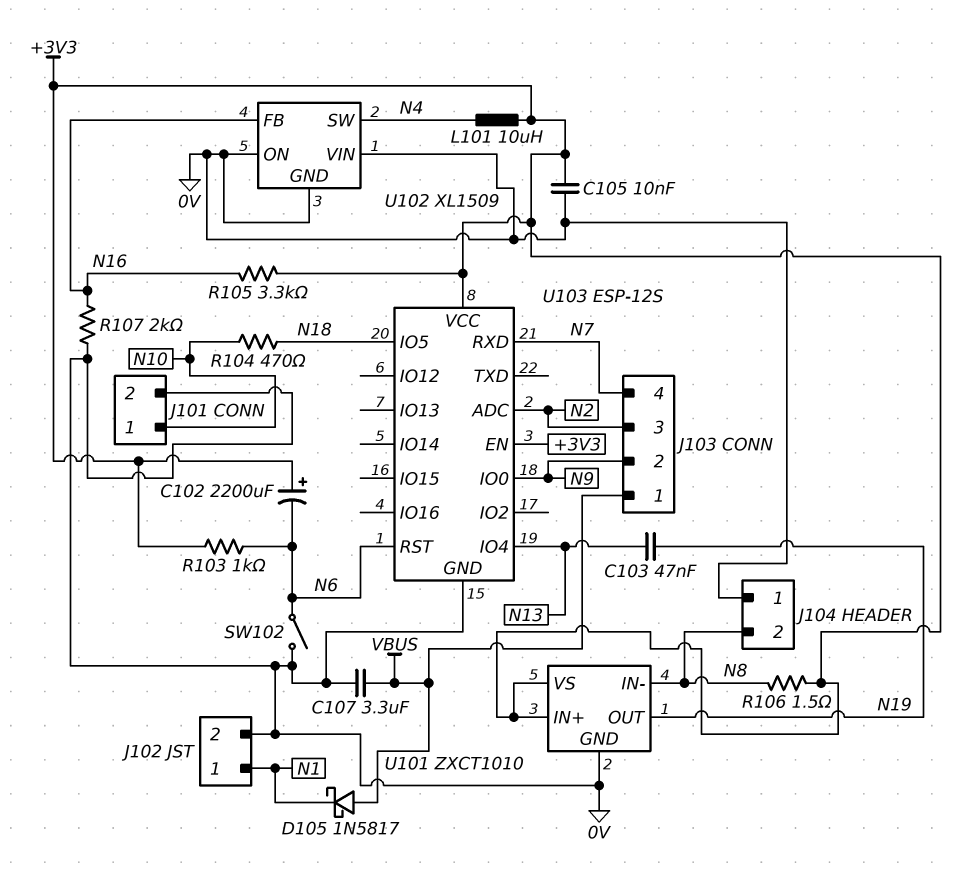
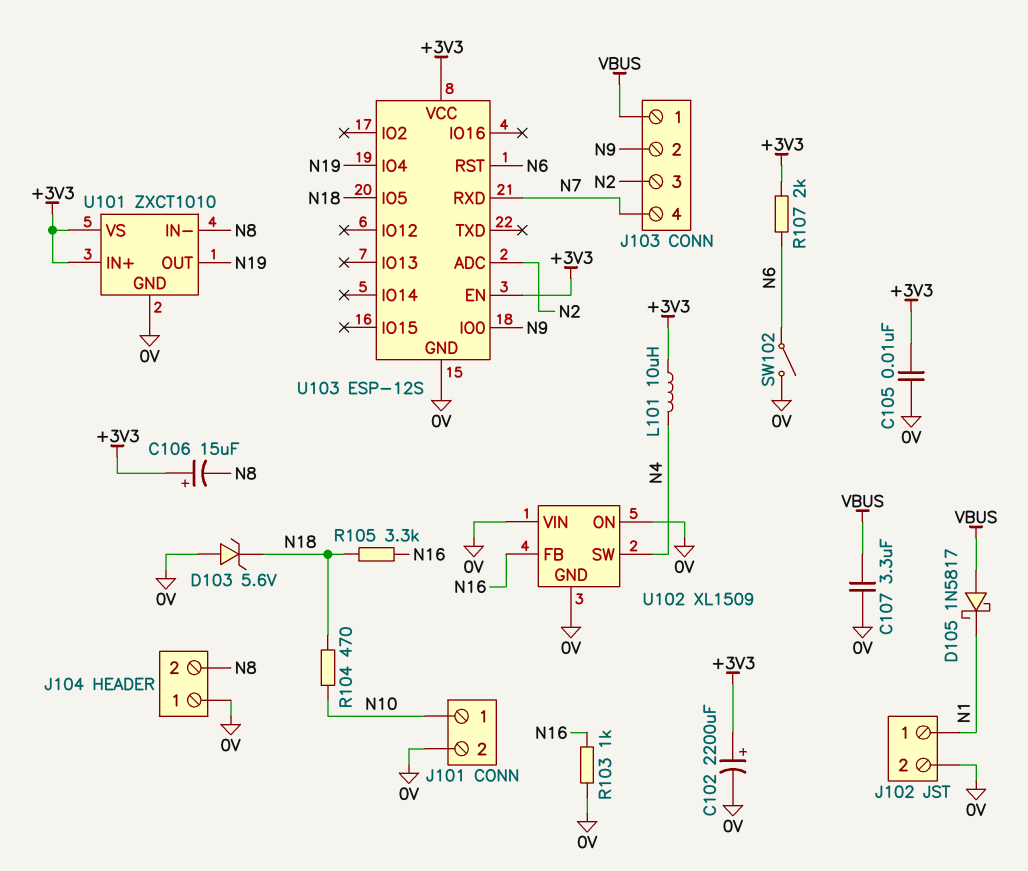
C102: 2200uF (plus +3V3, minus N6) -> 2200uF (plus +3V3, minus 0V)
C103: 47nF (N13, N19) -> none
C106: none -> 15uF (plus +3V3, minus N8)
D103: none -> zener 5.6V (A 0V, K N18)
R103: 1k (+3V3, N6) -> 1k (0V, N16)
R105: 3.3k (+3V3, N16) -> 3.3k (N16, N18)
R106: 1.5 (+3V3, N8) -> none
R107: 2k (0V, N16) -> 2k (+3V3, N6)
U103 pin IO4: N13 -> N19

